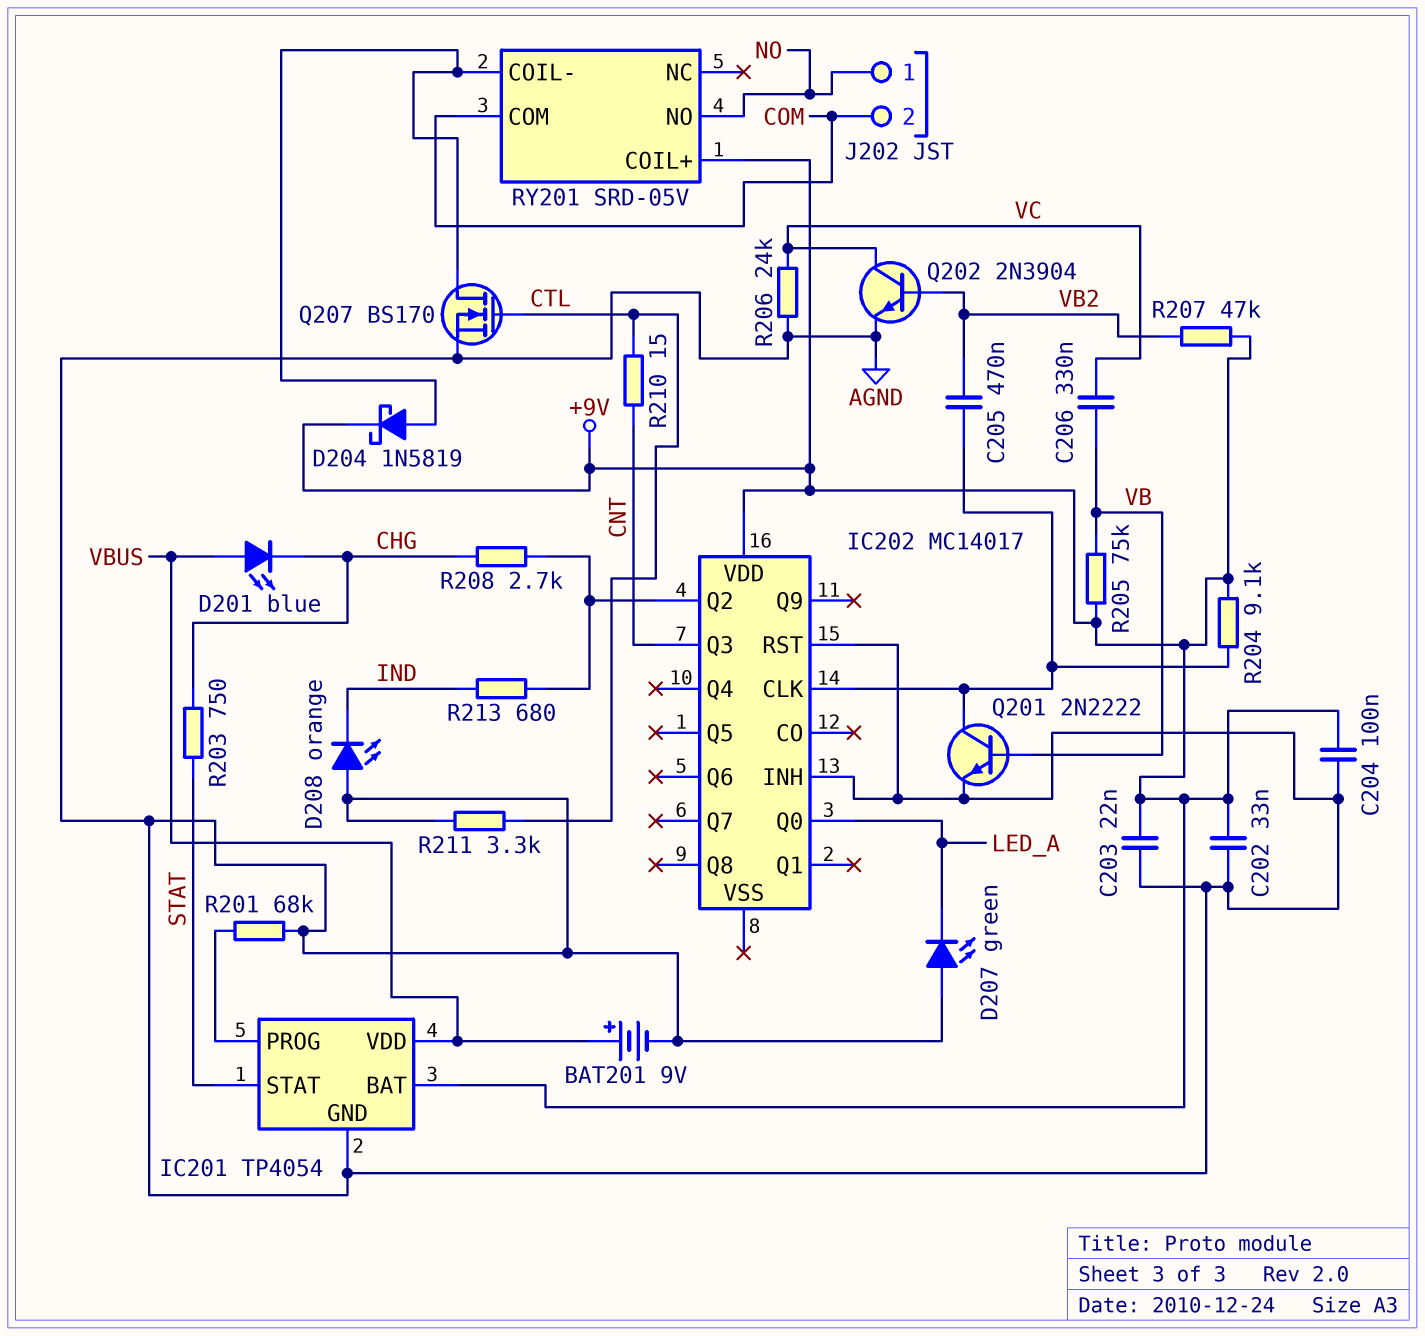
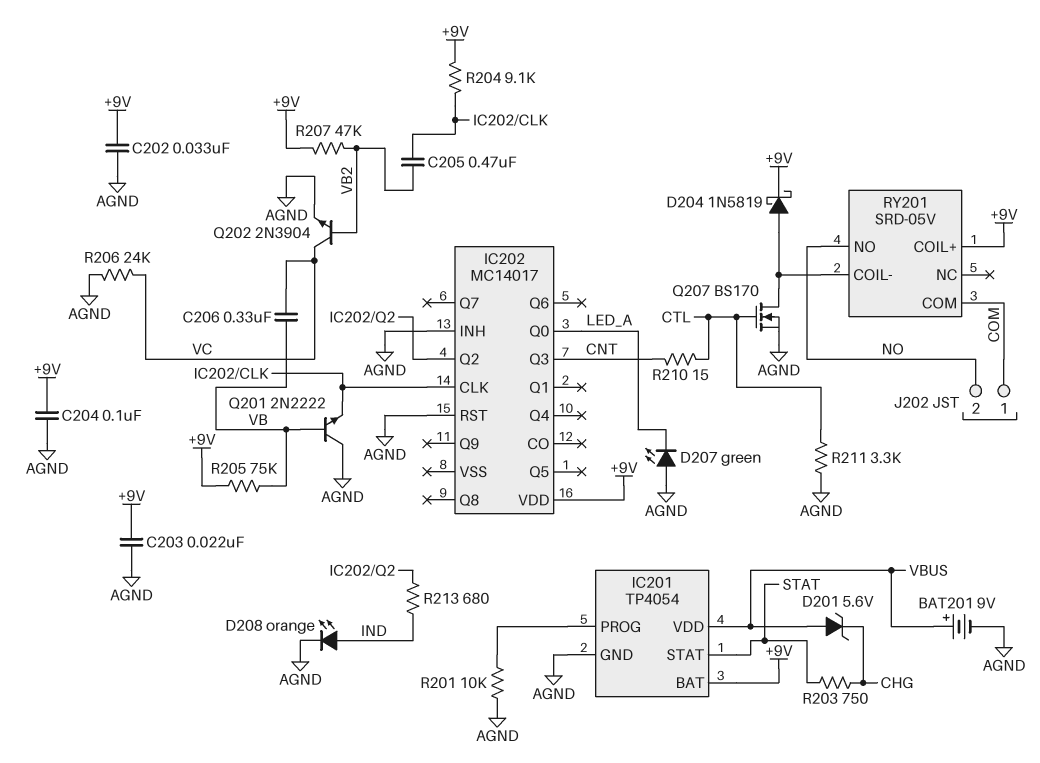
D201: LED blue (A VBUS, K CHG) -> zener 5.6V (A VBUS, K CHG)
D208: LED orange (A AGND, K IND) -> LED orange (A IND, K AGND)
J202 pin 1: NO -> COM
J202 pin 2: COM -> NO
Q201: NPN 2N2222 (B VB, C IC202/CLK, E AGND) -> NPN 2N2222 (B VB, C AGND, E IC202/CLK)
R201: 68k (AGND, IC201/PROG) -> 10k (AGND, IC201/PROG)
R208: 2.7k (CHG, IC202/Q2) -> none

